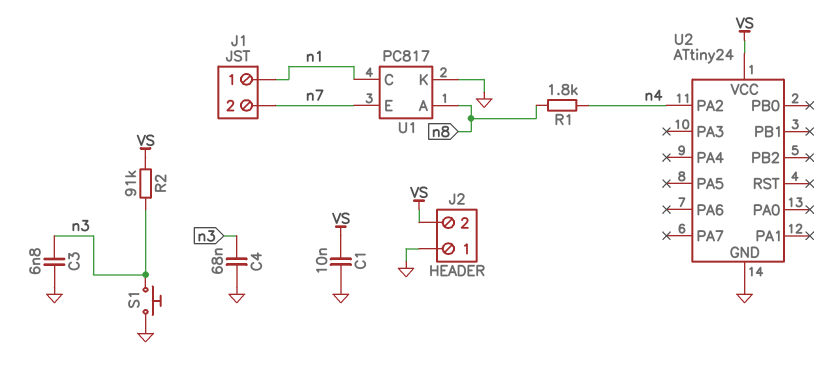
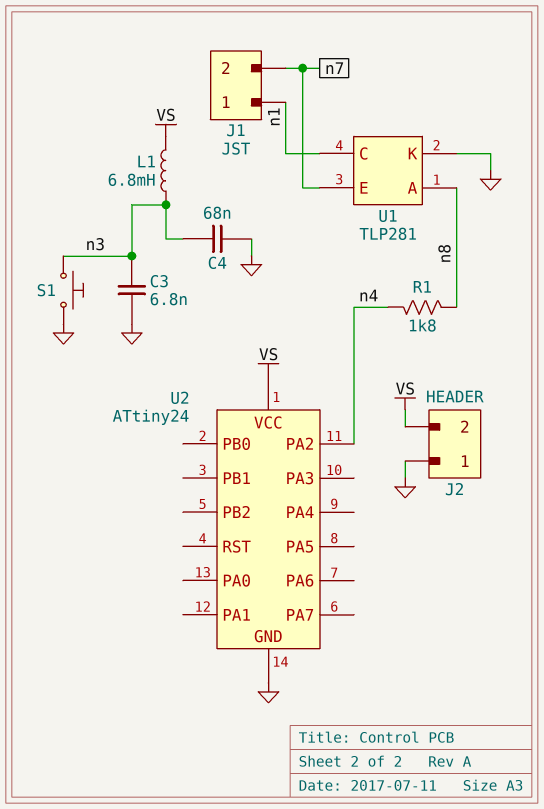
C1: 10nF (GND, VS) -> none
L1: none -> 6.8mH (VS, n3)
R2: 91k (VS, n3) -> none
U1: PC817 -> TLP281

